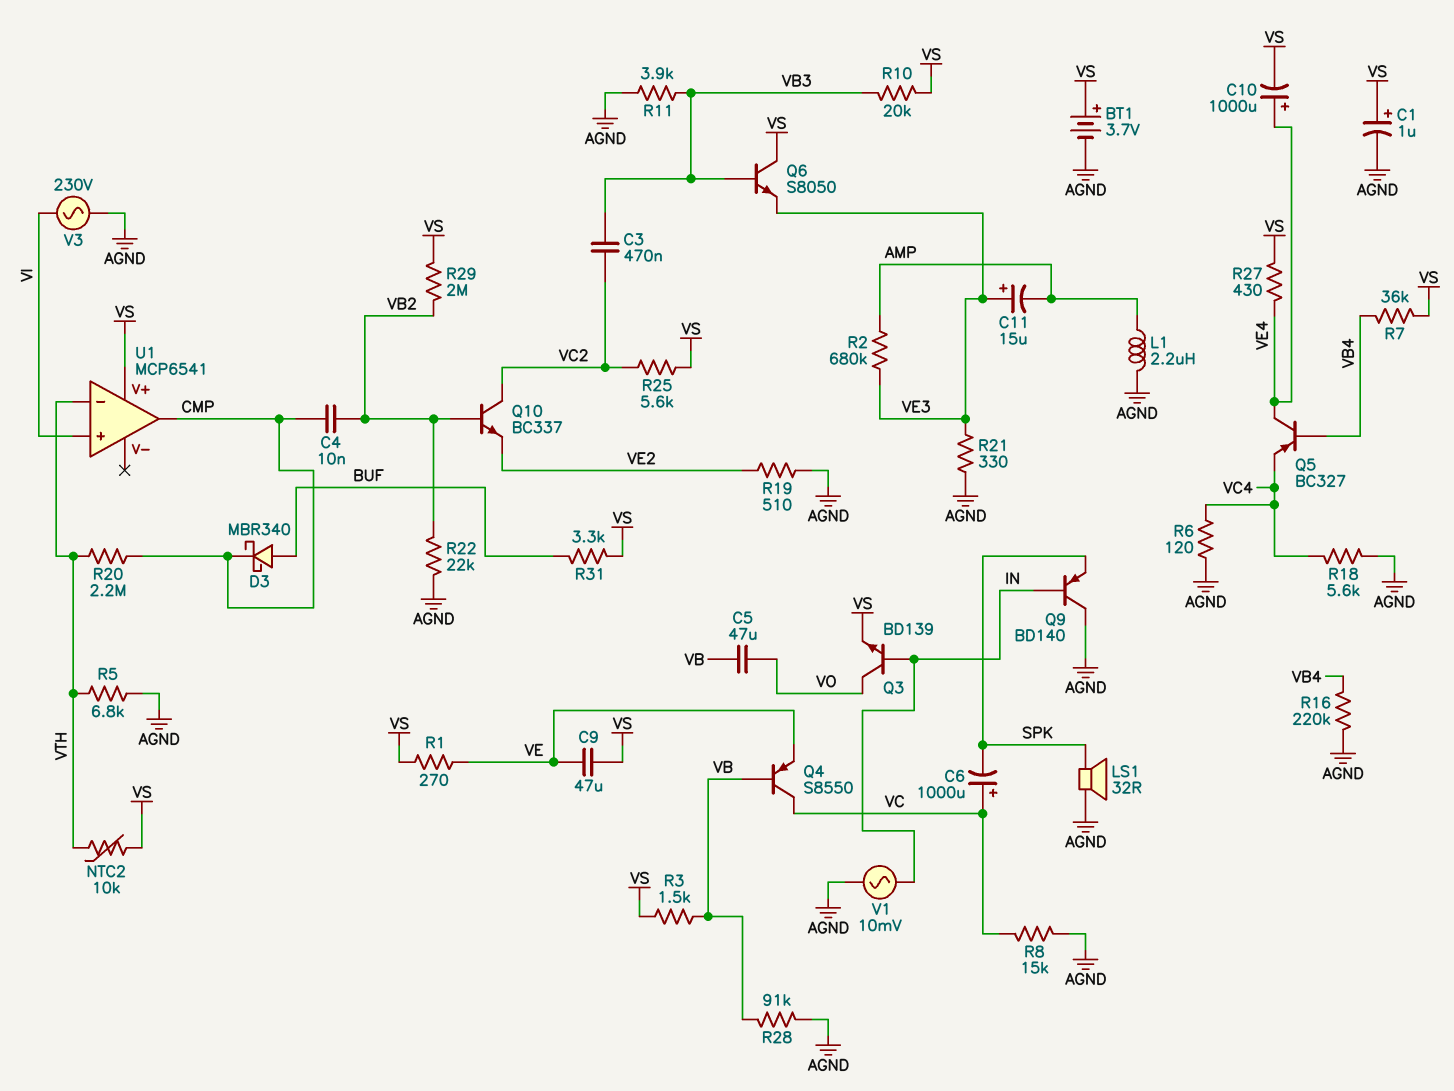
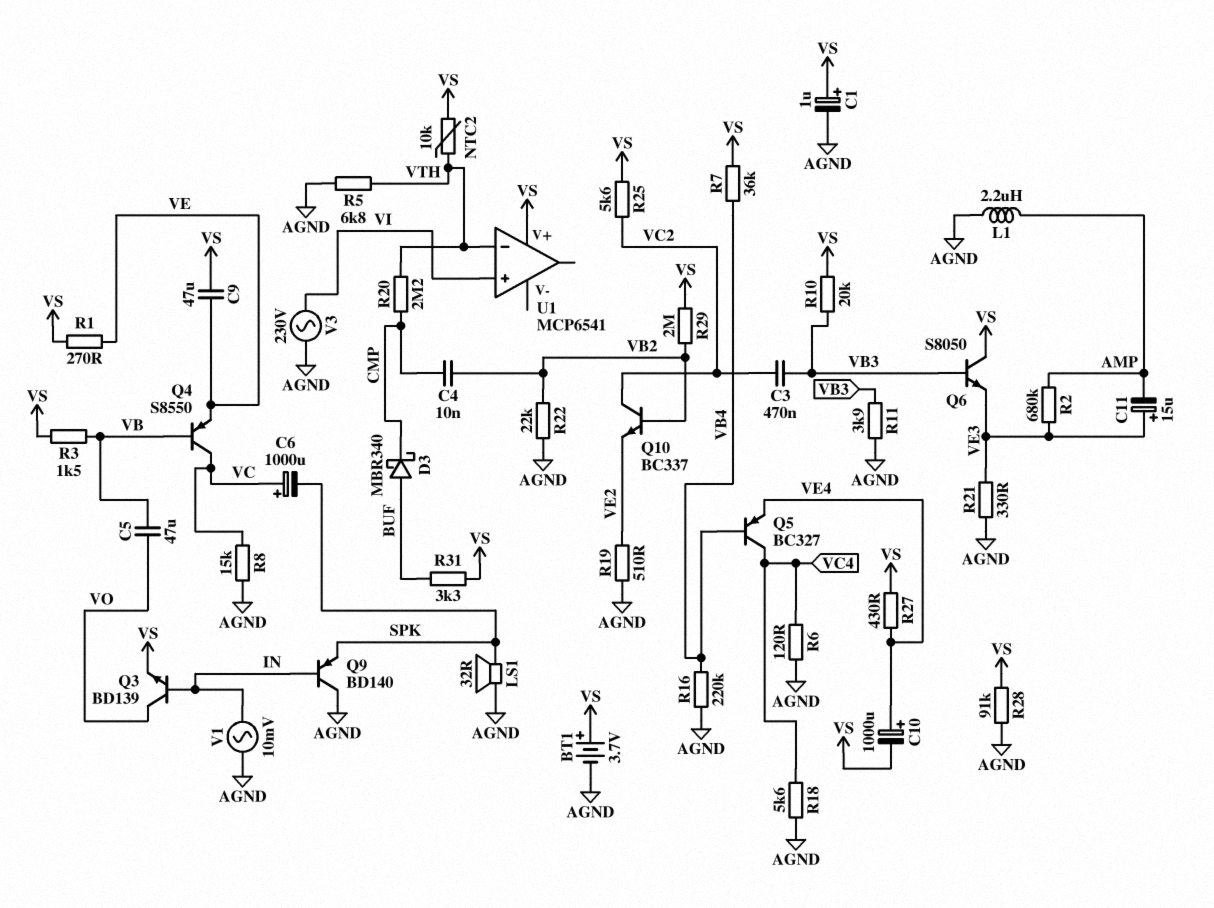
Q5: PNP BC327 (B VB4, C VE4, E VC4) -> PNP BC327 (B VB4, C VC4, E VE4)
R28: 91k (AGND, VB) -> 91k (AGND, VS)
U1 pin out: CMP -> none

